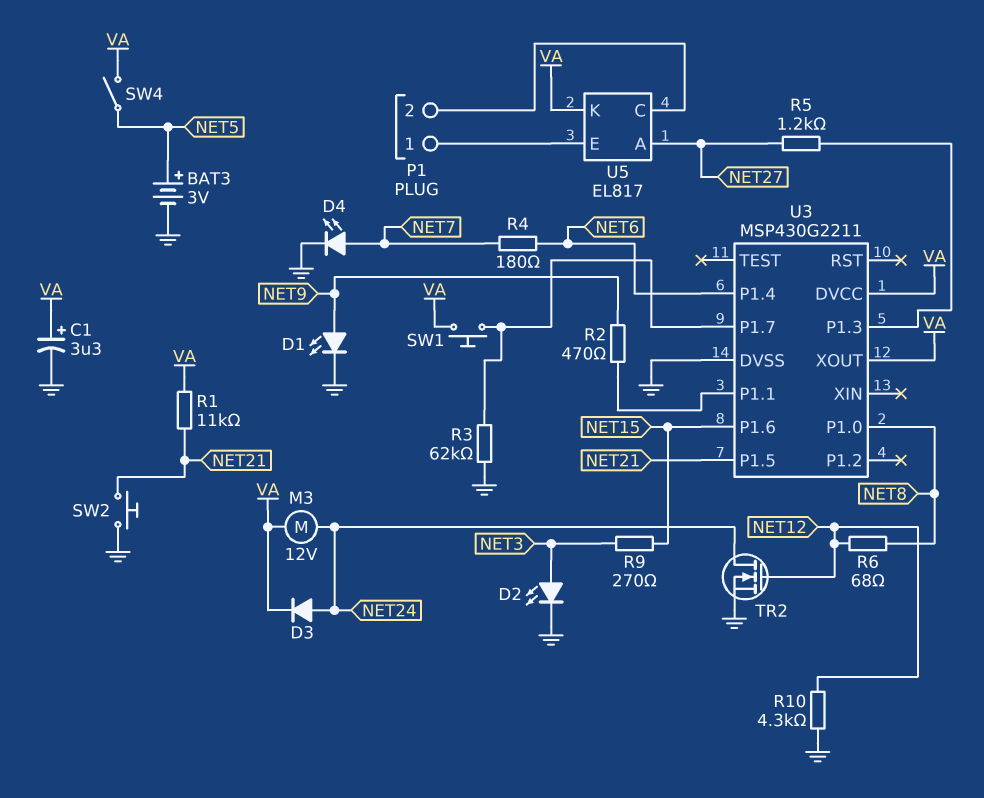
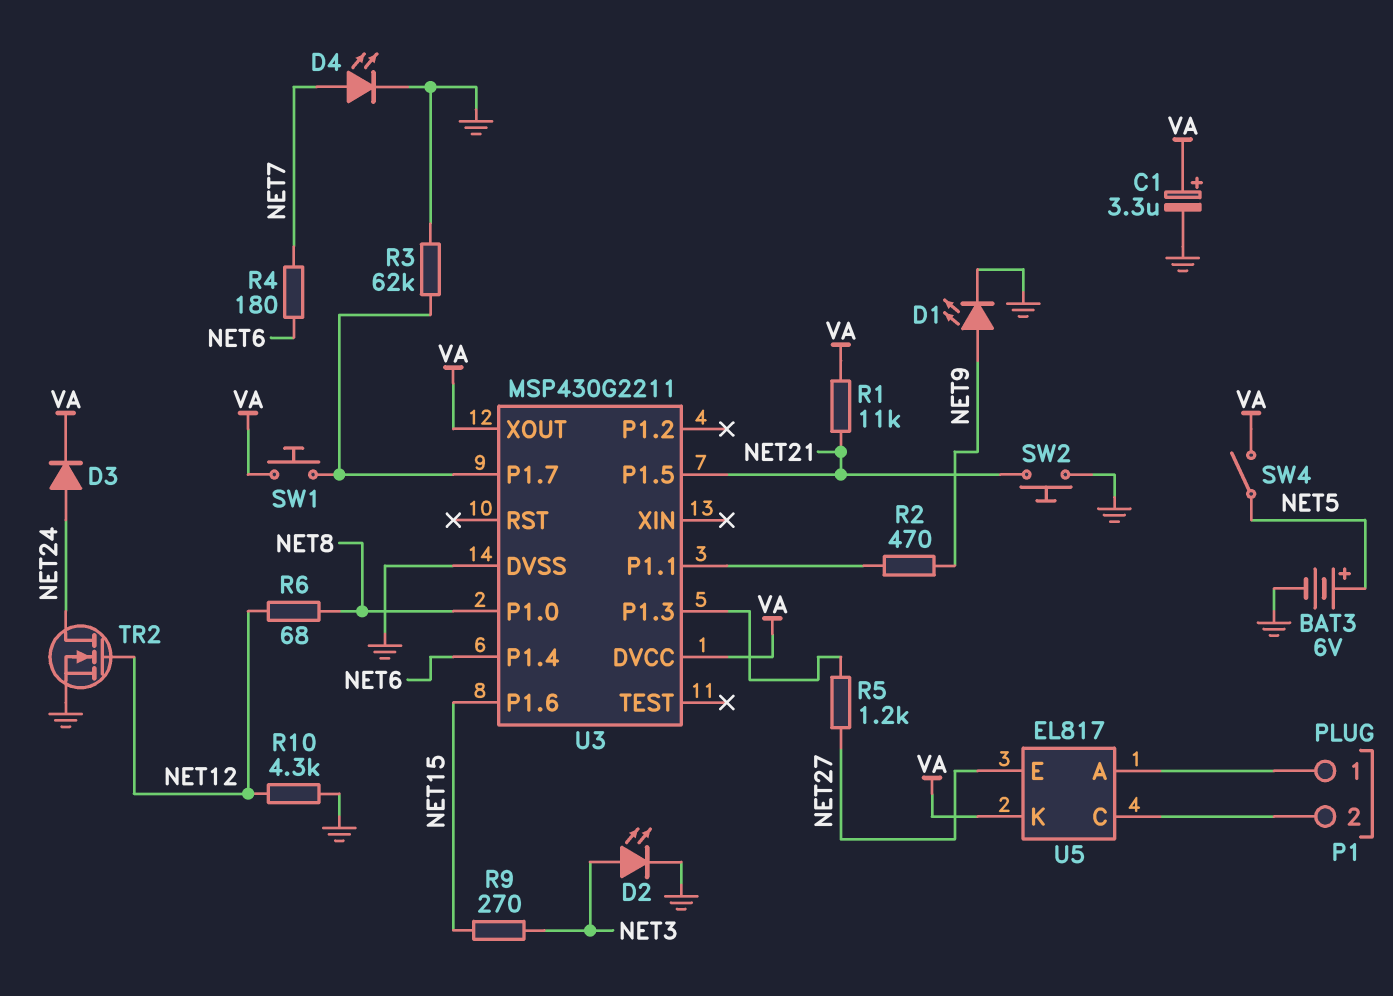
BAT3: 3V (plus NET5, minus GND) -> 6V (plus NET5, minus GND)
M3: motor 12V (NET24, VA) -> none
U5 pin A: NET27 -> P1/1
U5 pin E: P1/1 -> NET27

